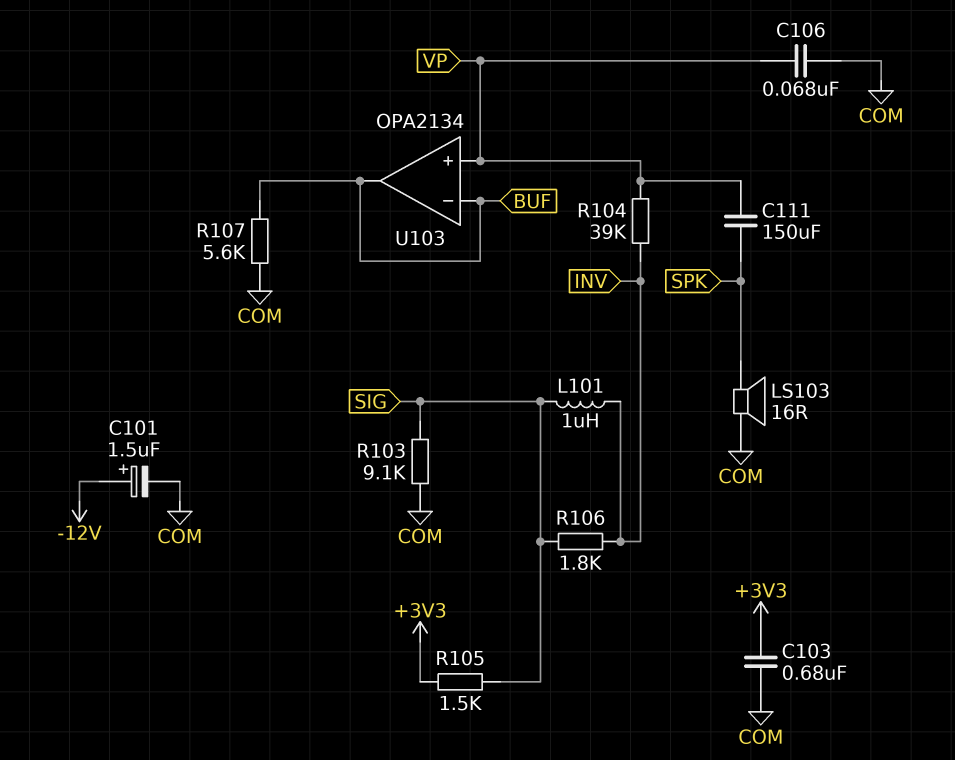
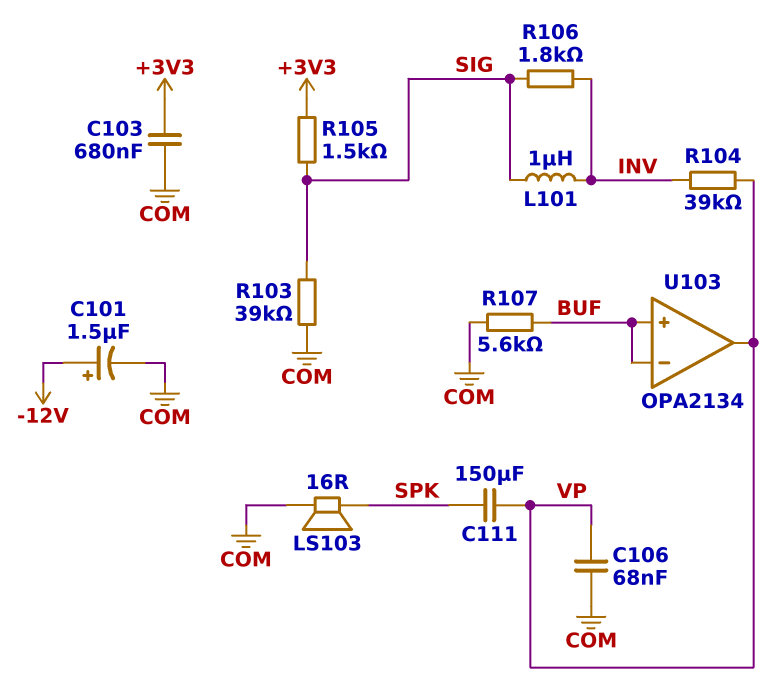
R103: 9.1k (COM, SIG) -> 39k (COM, SIG)
U103 pin in+: VP -> BUF
U103 pin out: BUF -> VP

